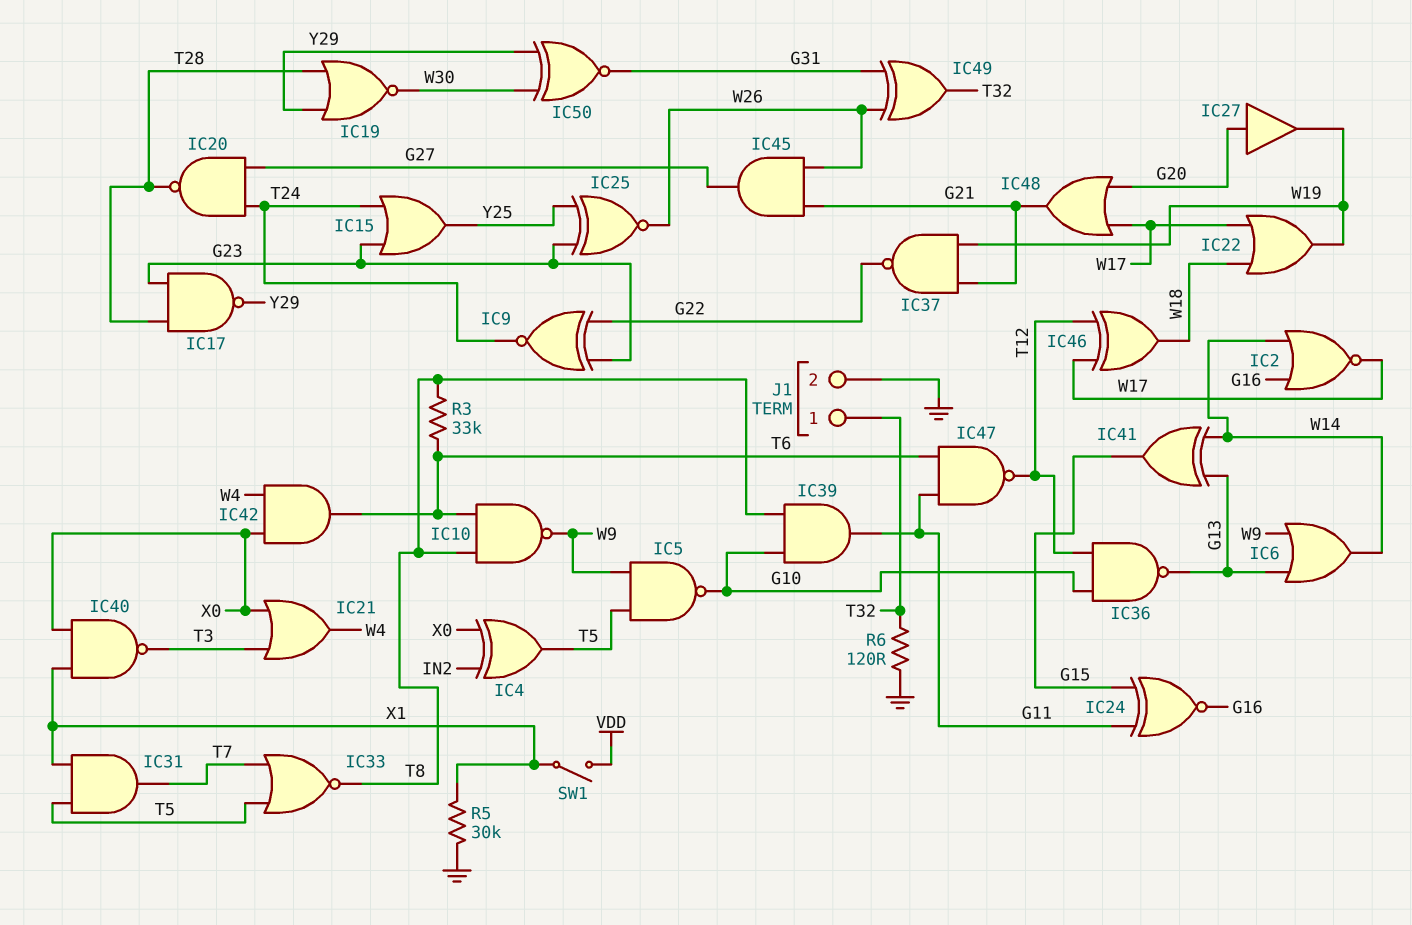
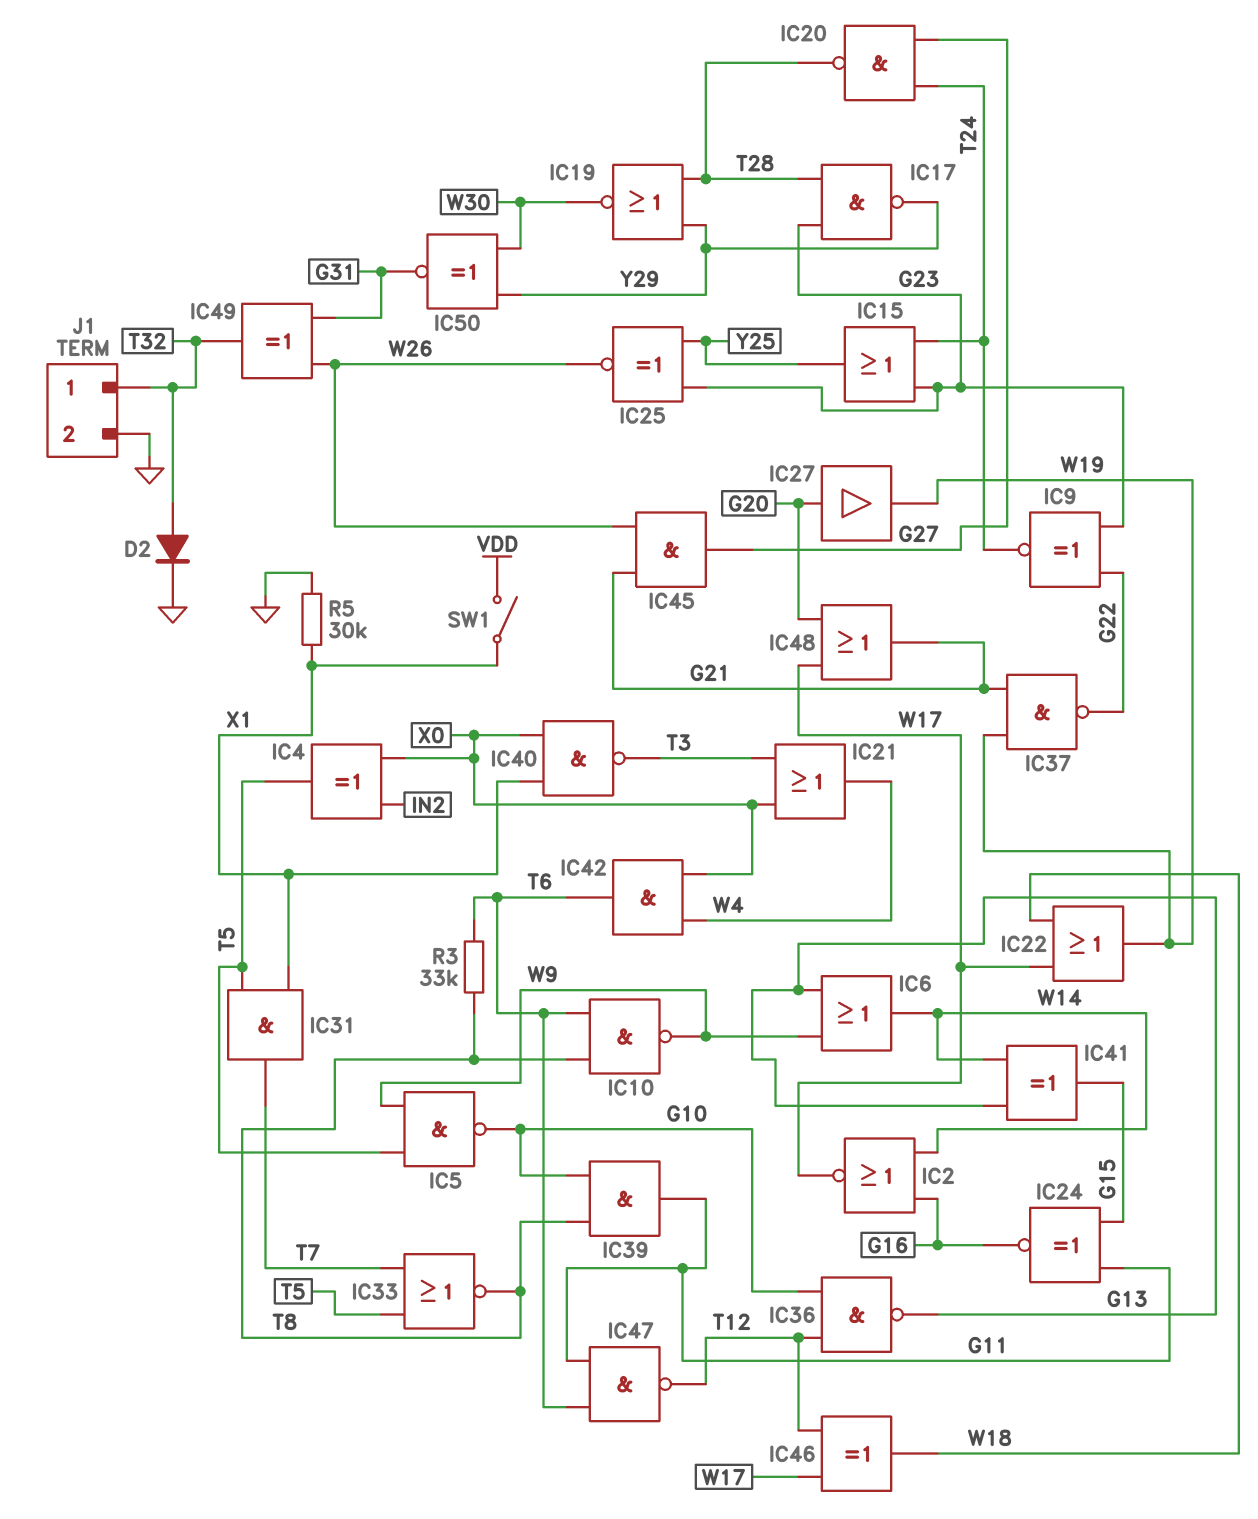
D2: none -> diode (A T32, K GND)
R6: 120 (GND, T32) -> none

